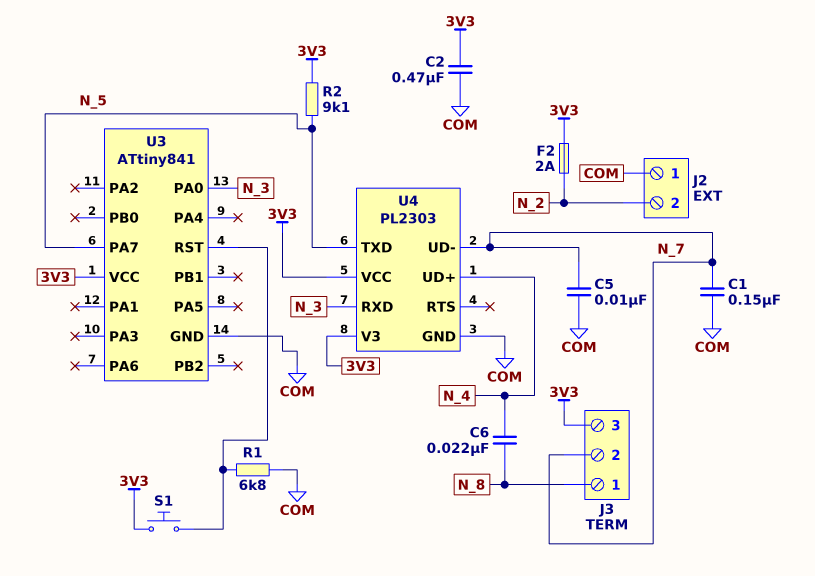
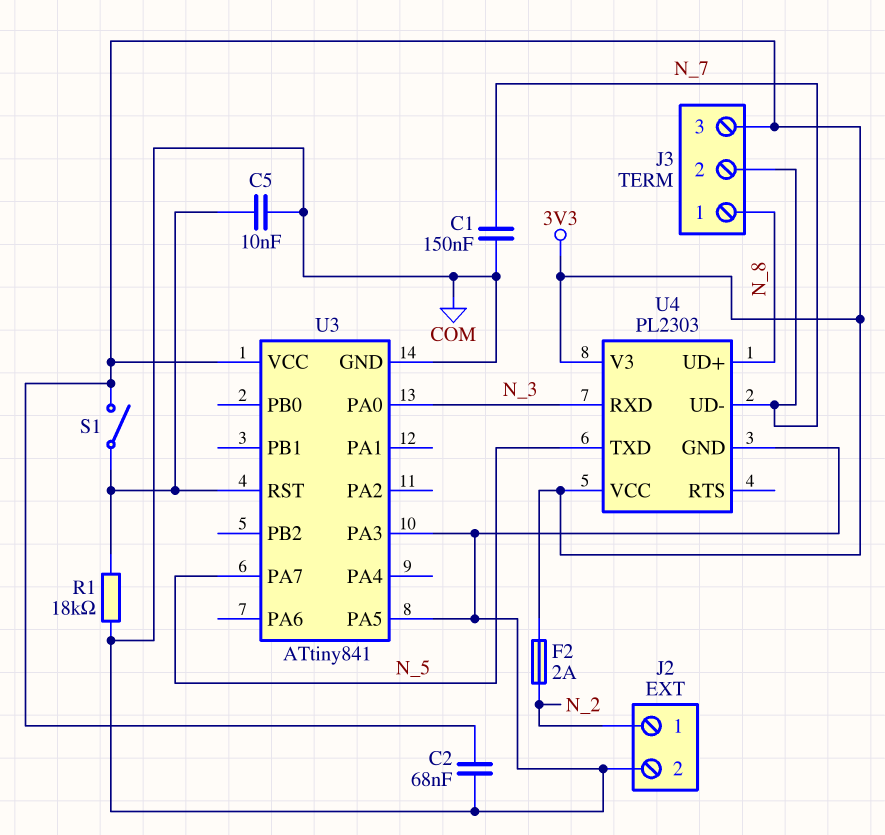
C2: 470nF (3V3, COM) -> 68nF (3V3, COM)
C5: 10nF (COM, N_7) -> 10nF (COM, U3/RST)
C6: 22nF (N_4, N_8) -> none
J2 pin 1: COM -> N_2
J2 pin 2: N_2 -> COM
R1: 6.8k (COM, U3/RST) -> 18k (COM, U3/RST)
R2: 9.1k (3V3, N_5) -> none
S1: button (3V3, U3/RST) -> switch (3V3, U3/RST)
U3 pin PA3: none -> COM
U3 pin PA5: none -> COM
U4 pin UD+: N_4 -> N_8

